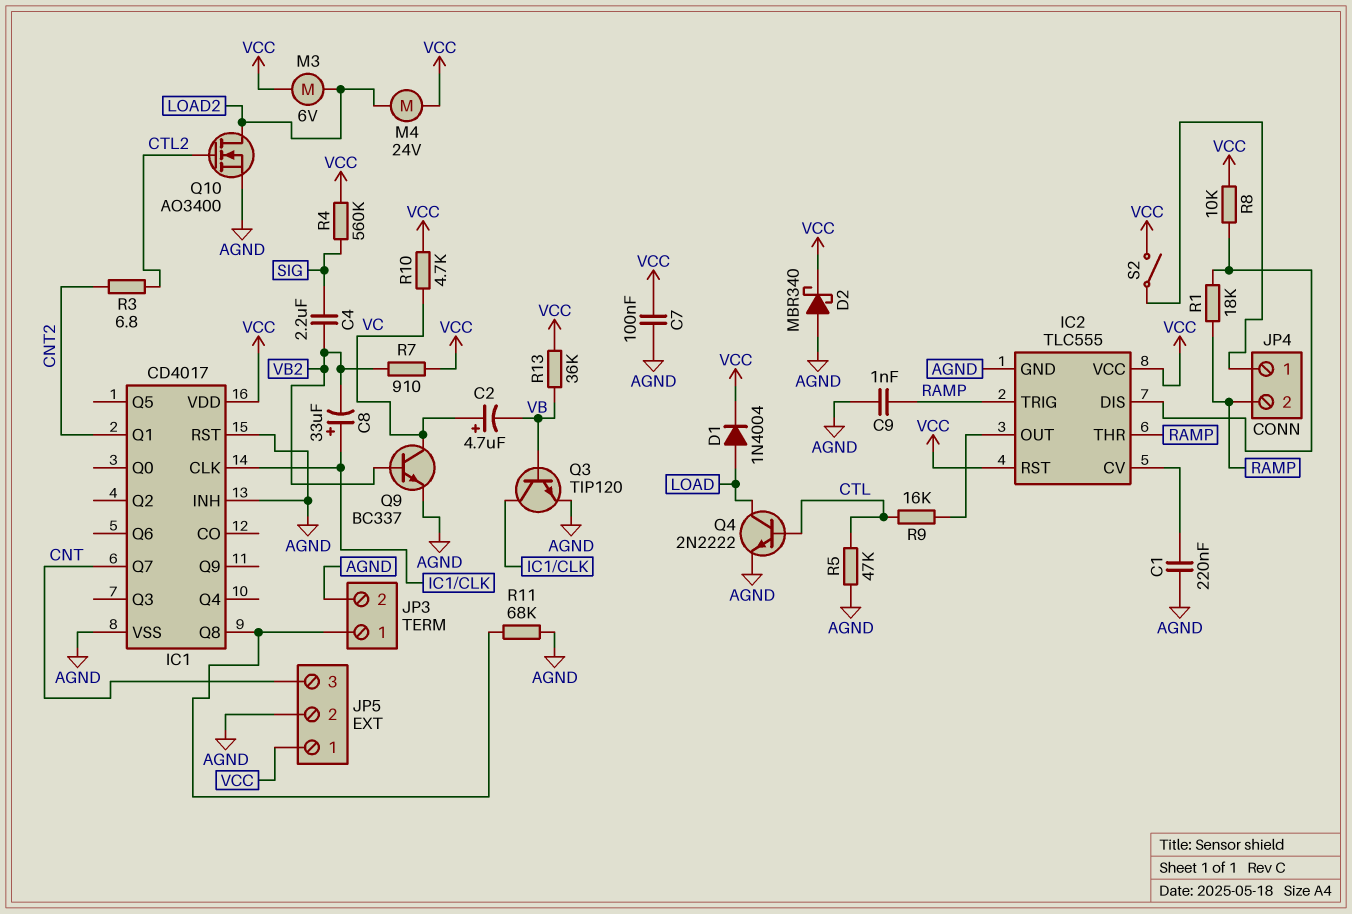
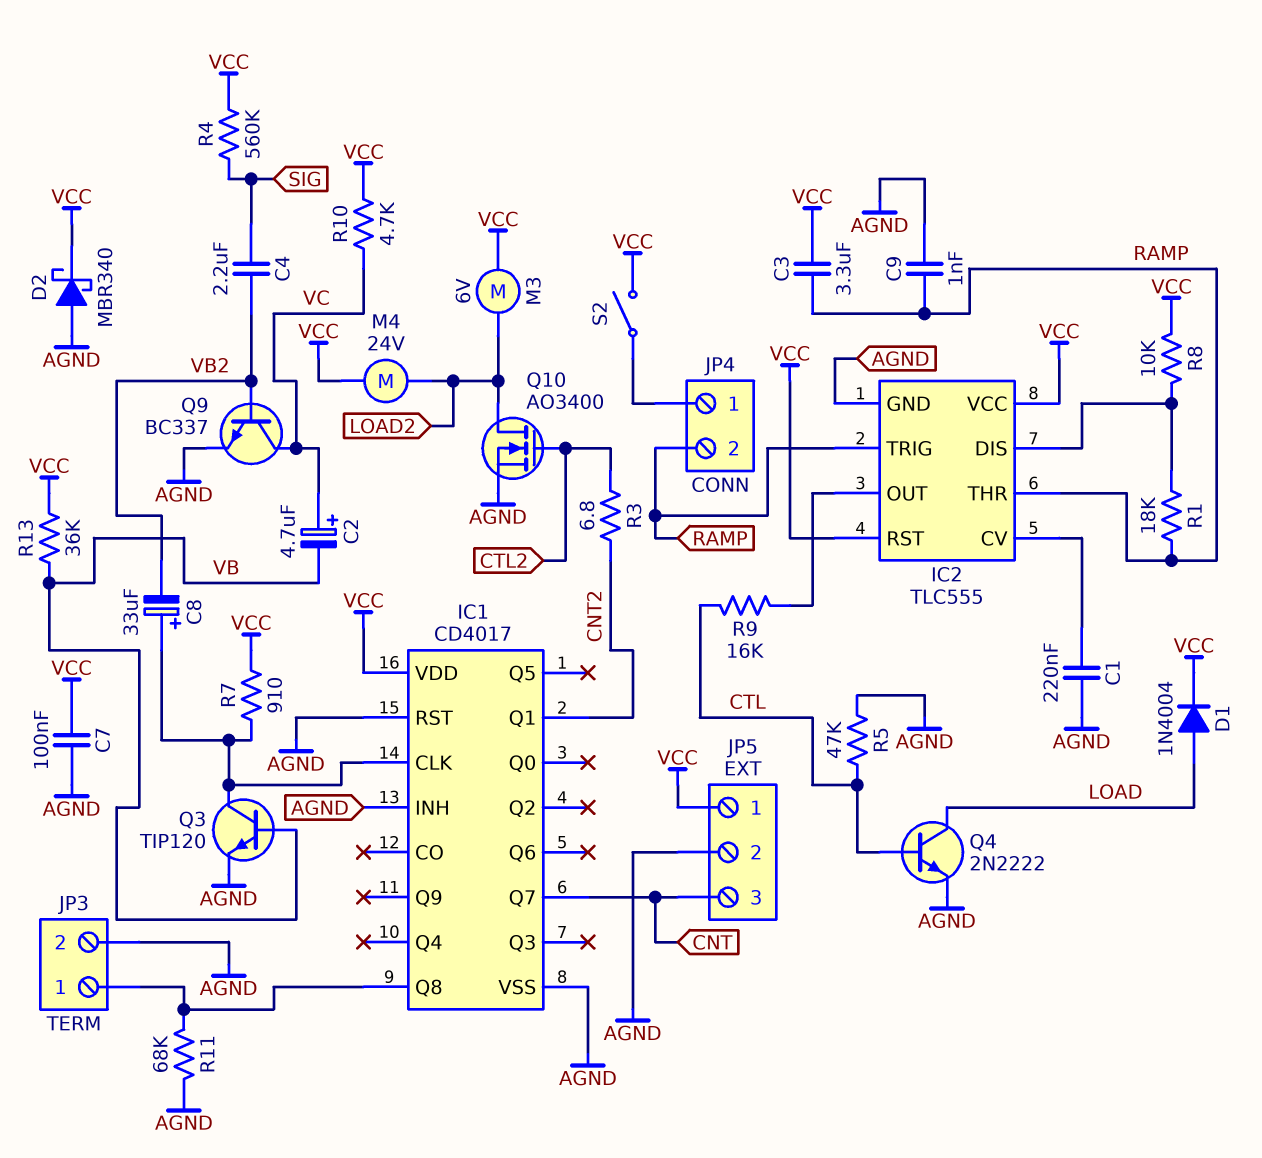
C3: none -> 3.3uF (RAMP, VCC)
R7: 910 (VB2, VCC) -> 910 (IC1/CLK, VCC)

